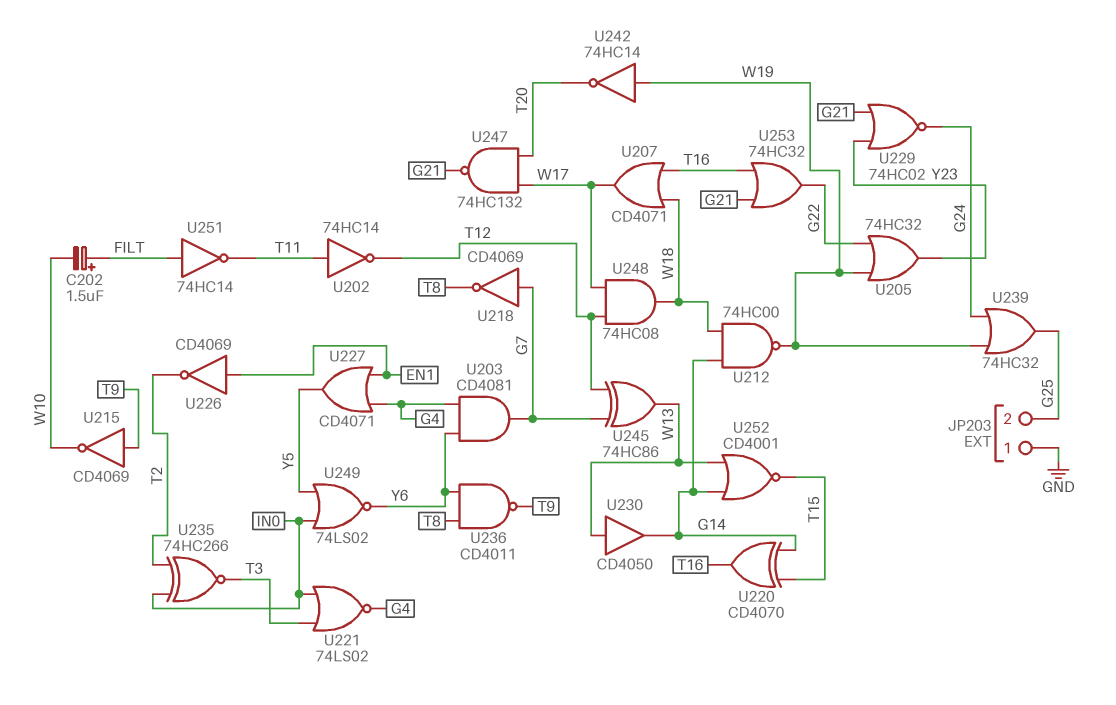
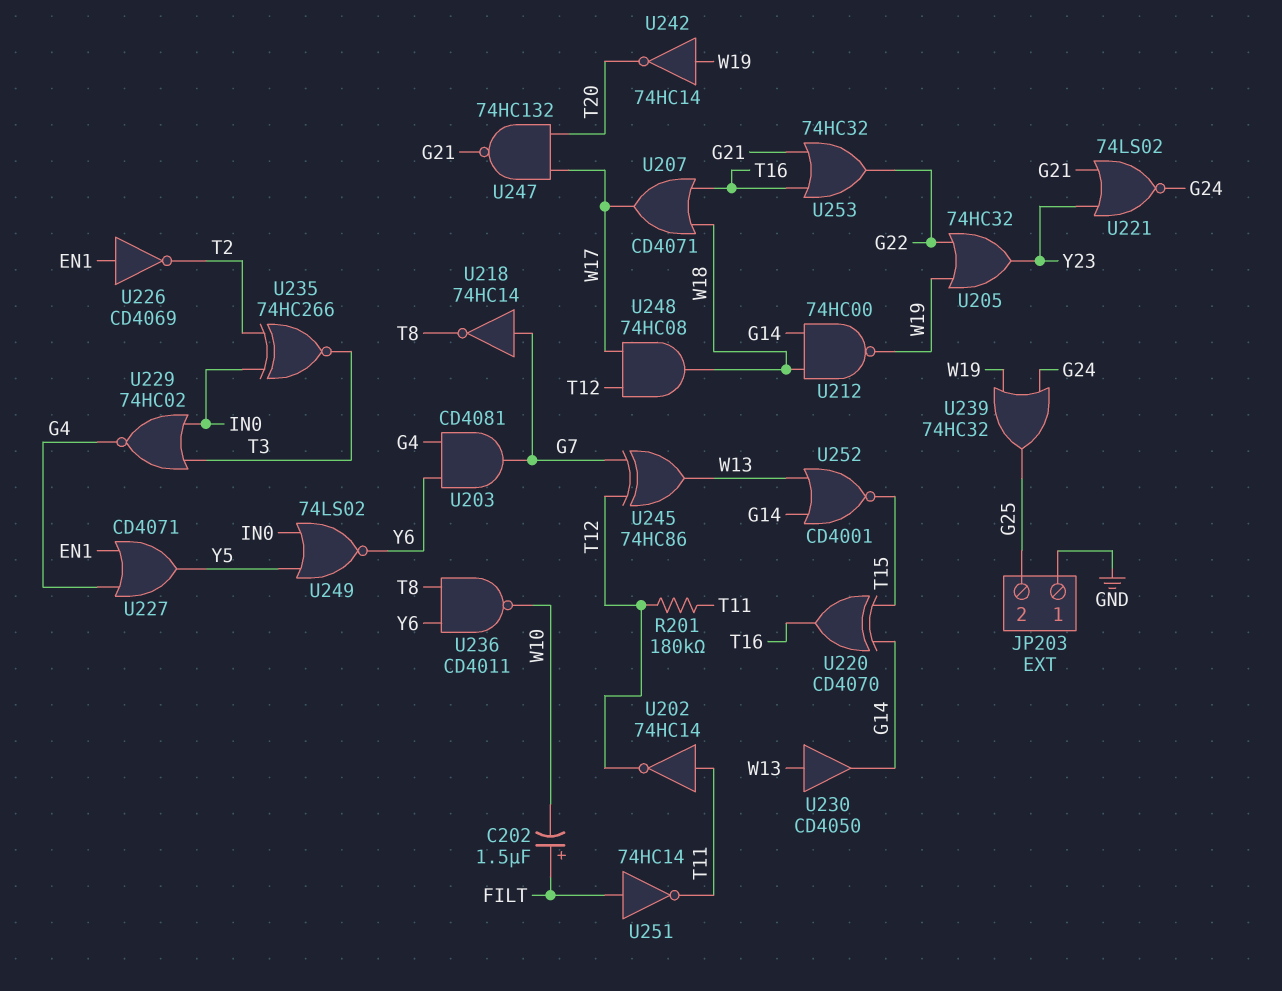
R201: none -> 180k (T11, T12)
U215: NOT CD4069 (in T9, out W10) -> none
U218: NOT CD4069 (in G7, out T8) -> NOT 74HC14 (in G7, out T8)
U221: NOR 74LS02 (in IN0, in T3, out G4) -> NOR 74LS02 (in G21, in Y23, out G24)
U229: NOR 74HC02 (in G21, in Y23, out G24) -> NOR 74HC02 (in IN0, in T3, out G4)
U236: NAND CD4011 (in T8, in Y6, out T9) -> NAND CD4011 (in T8, in Y6, out W10)

